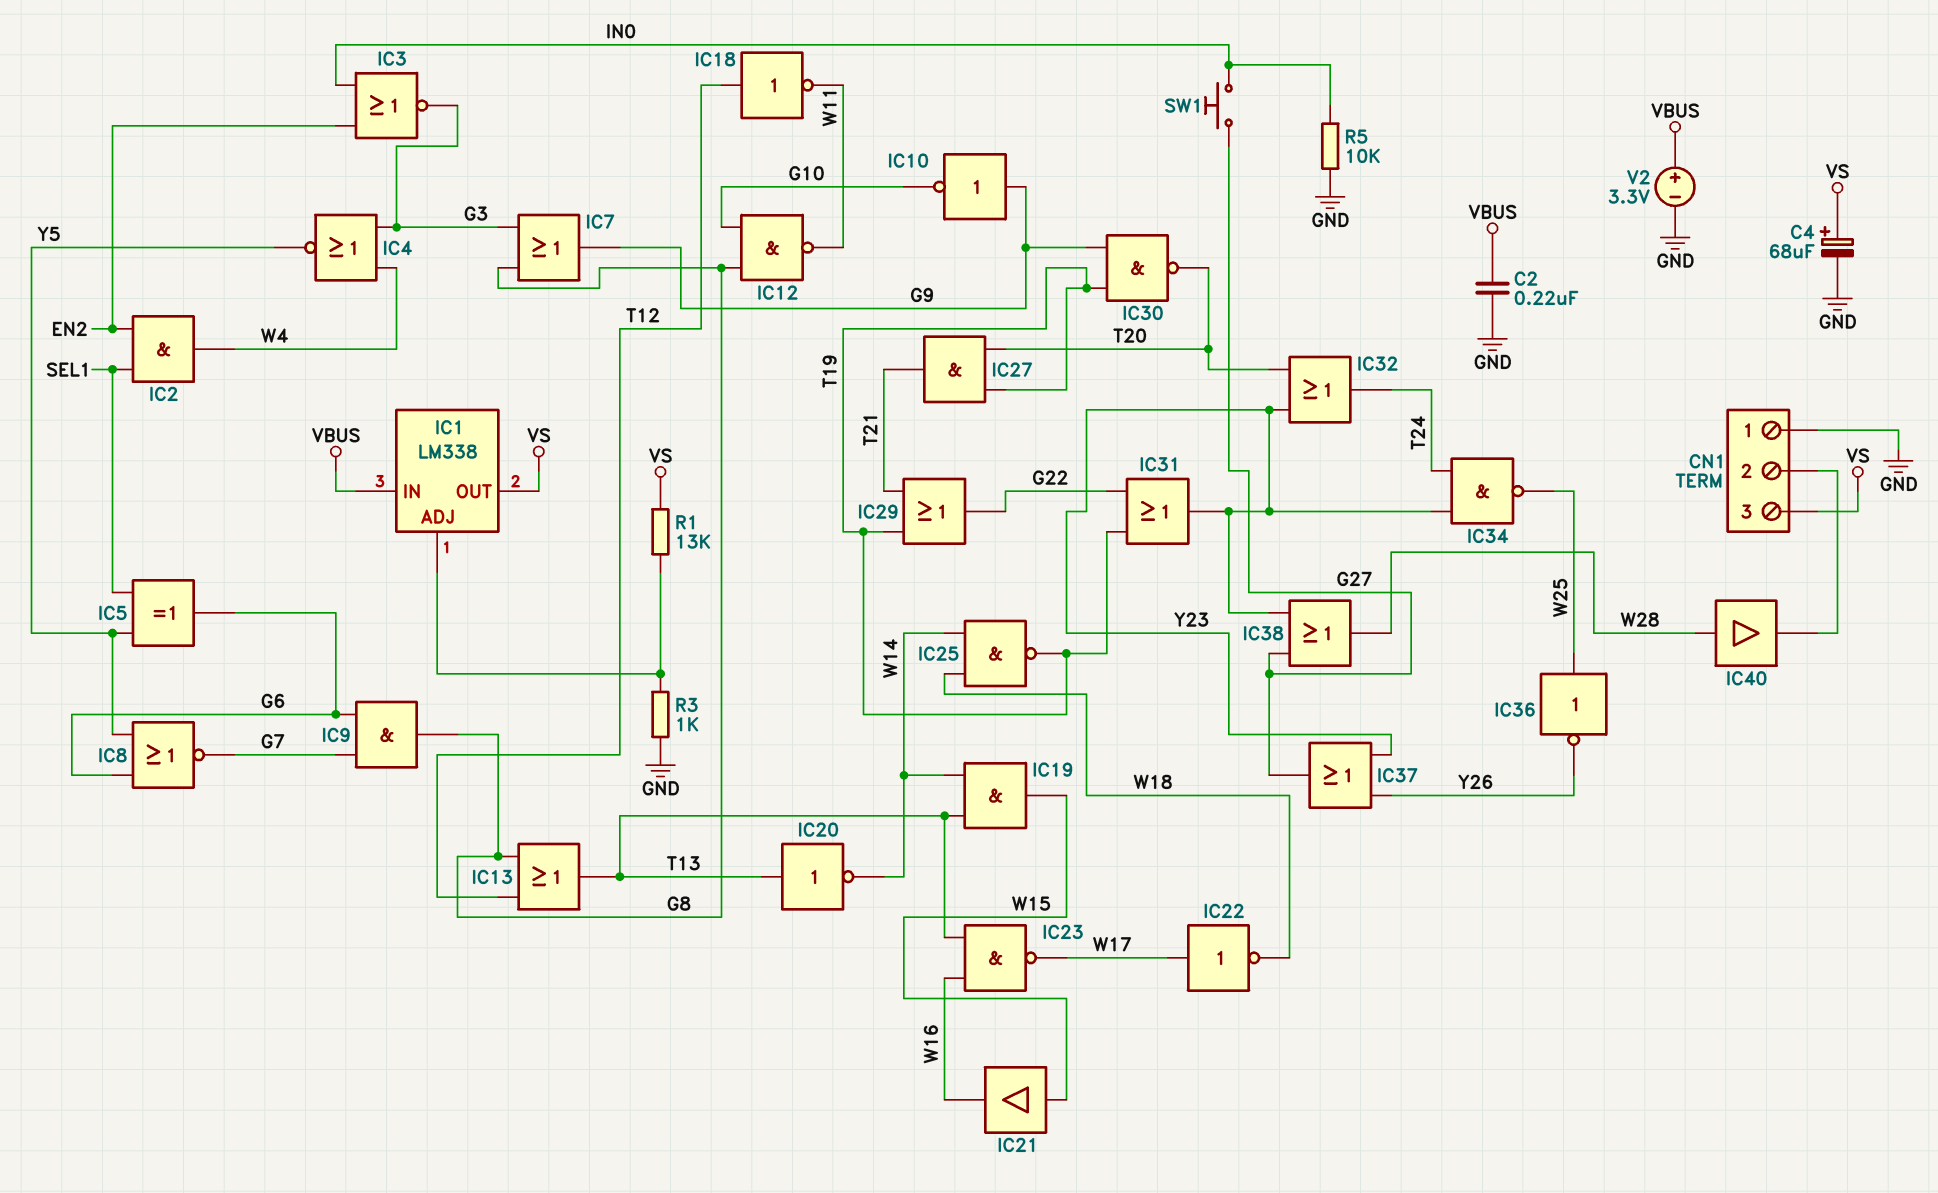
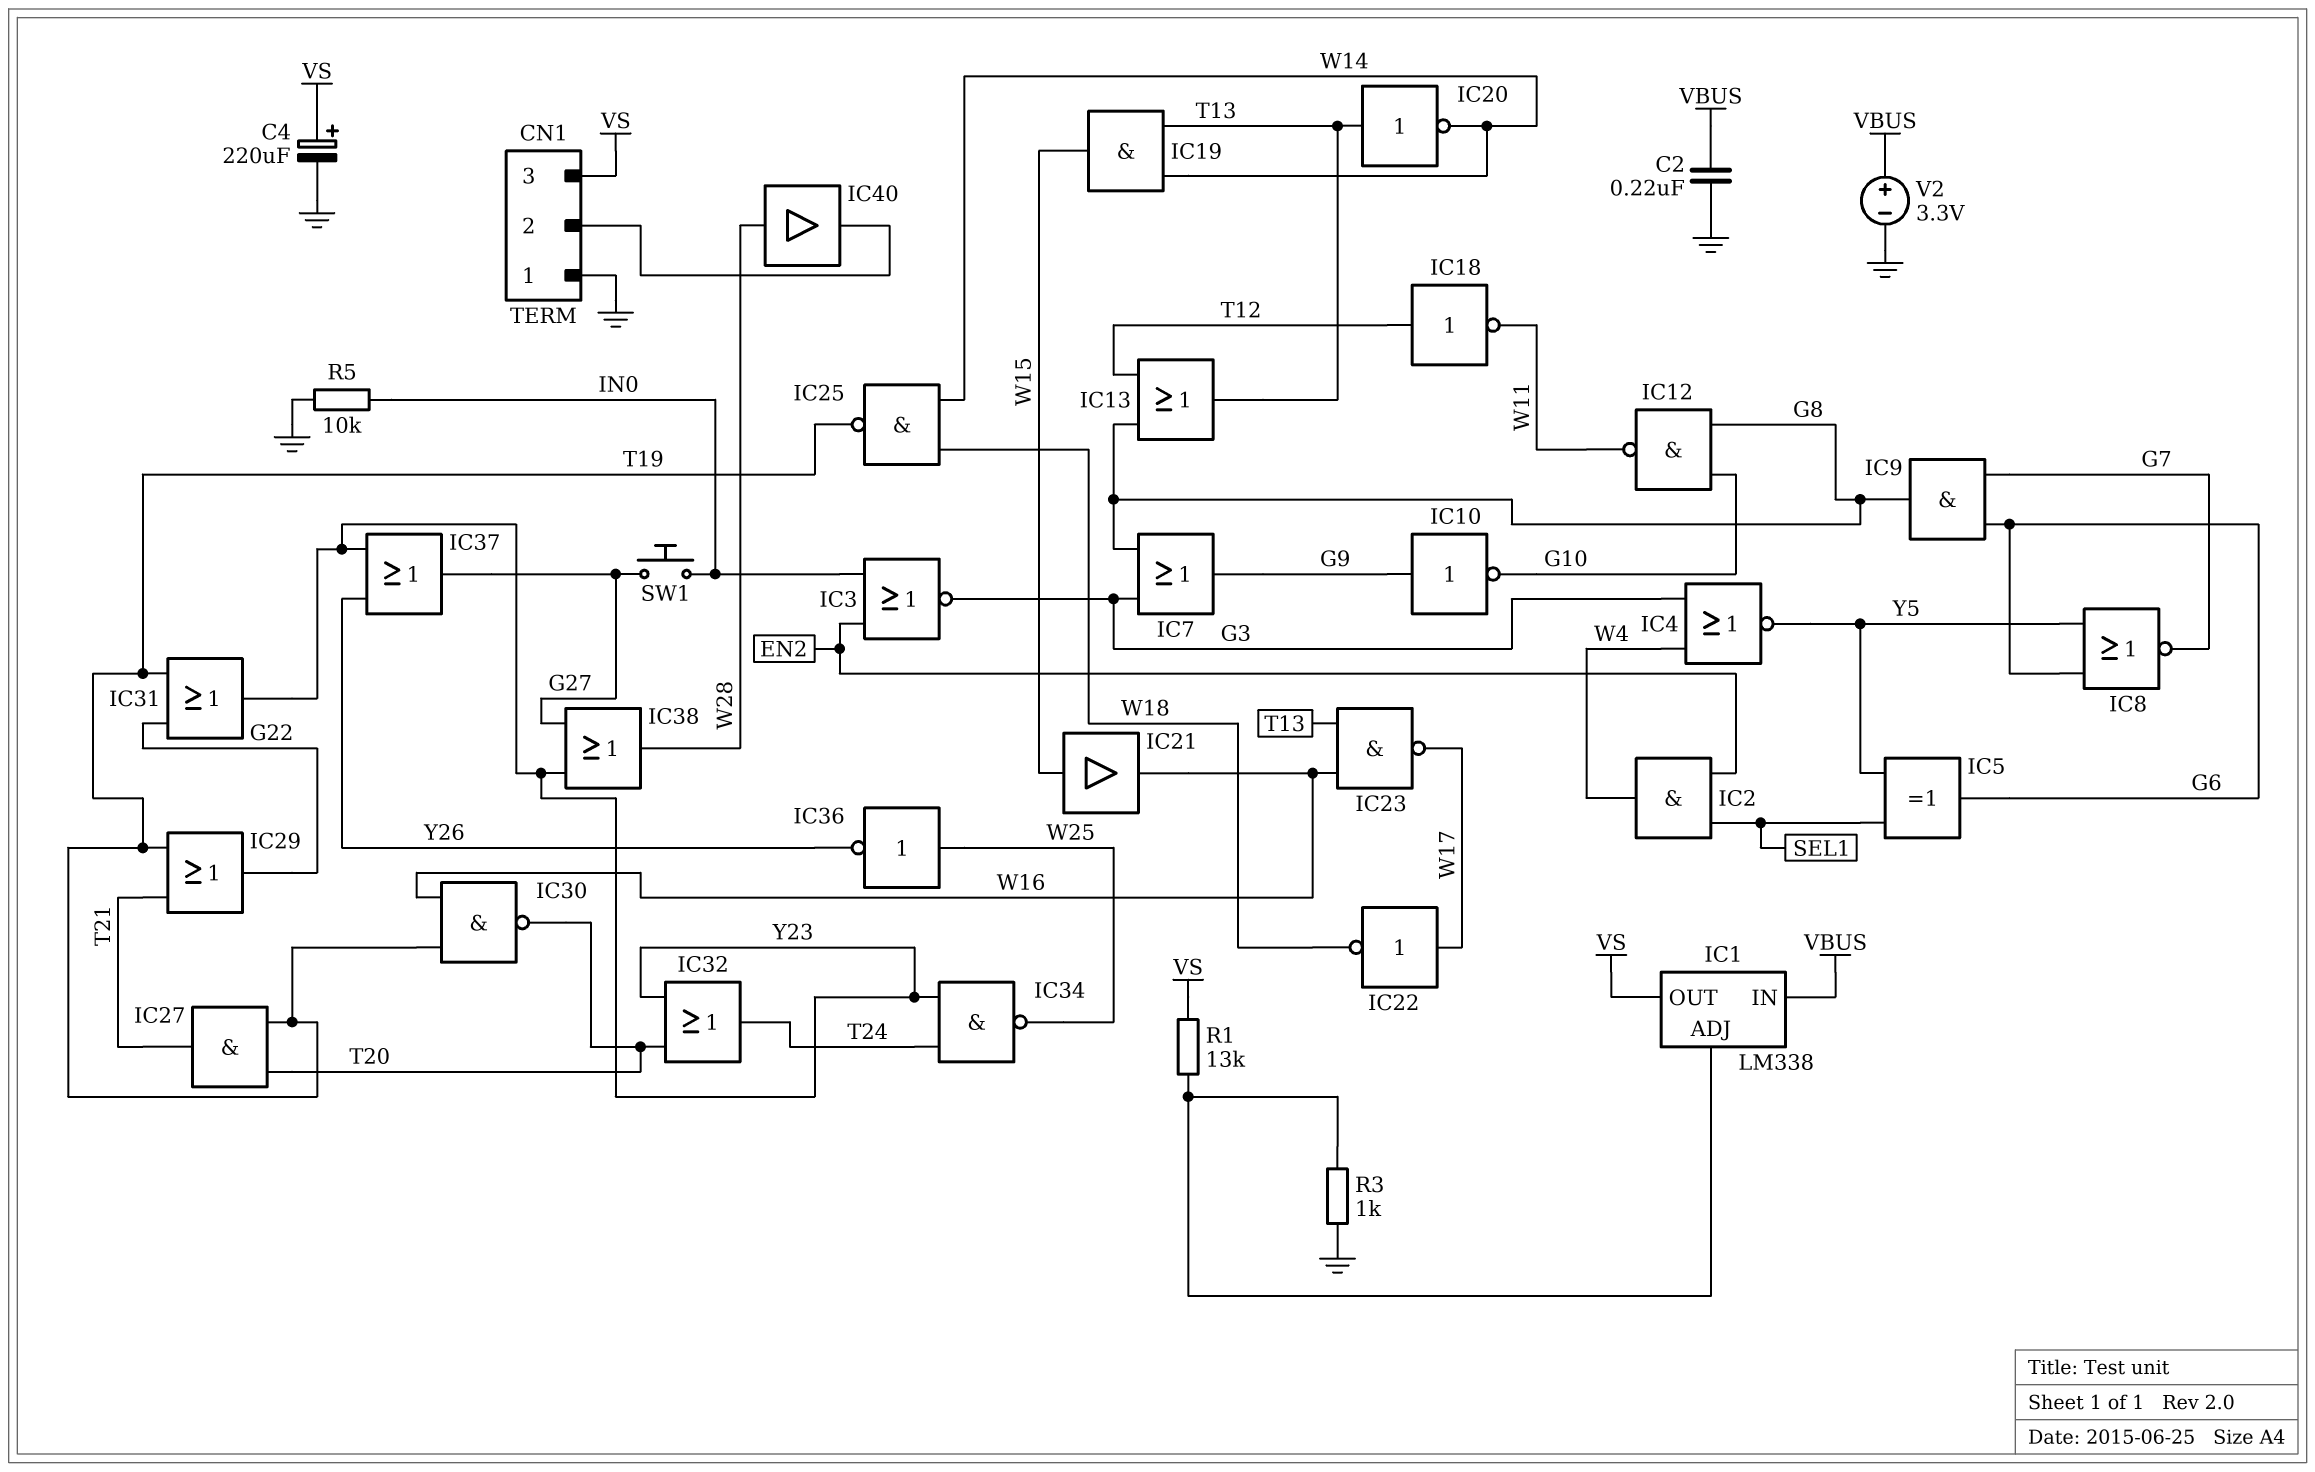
C4: 68uF (plus VS, minus GND) -> 220uF (plus VS, minus GND)
IC30: NAND (in G9, in T19, out T20) -> NAND (in T19, in W16, out T20)

